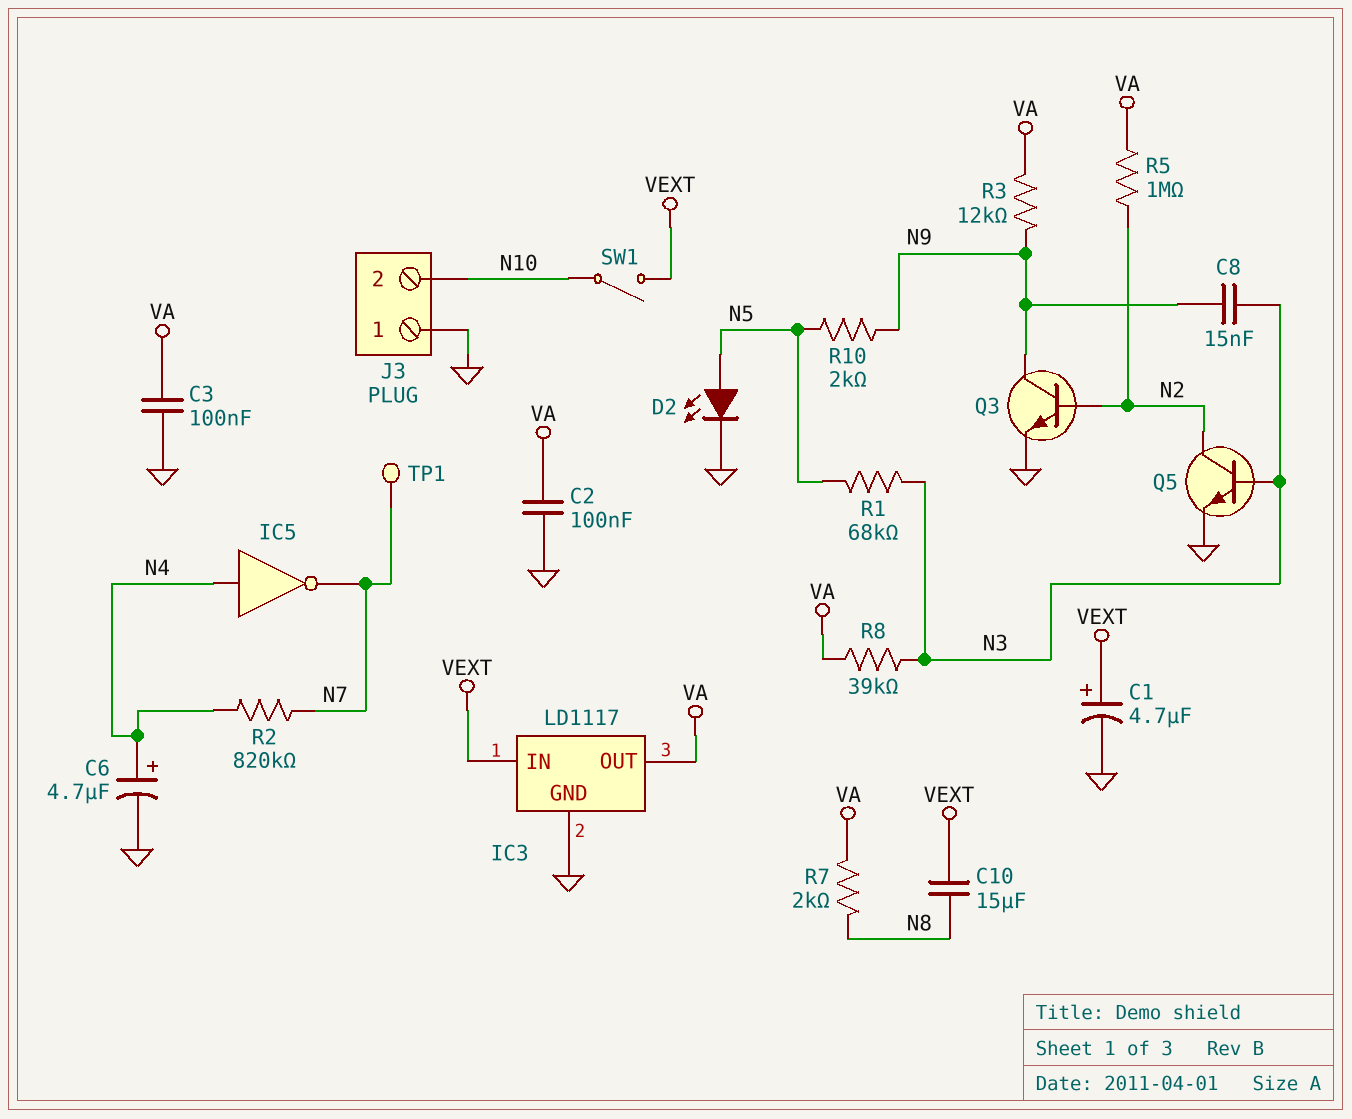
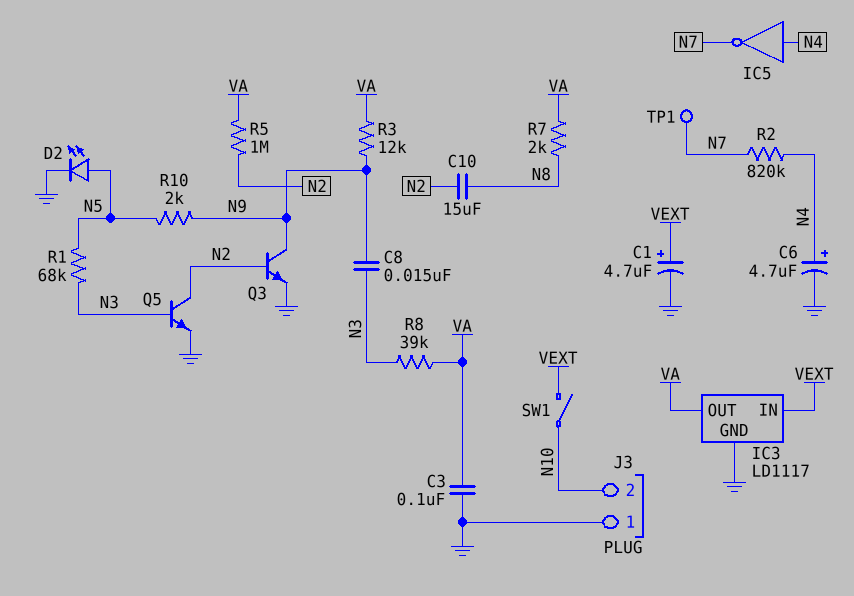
C2: 100nF (GND, VA) -> none
C10: 15uF (N8, VEXT) -> 15uF (N2, N8)

